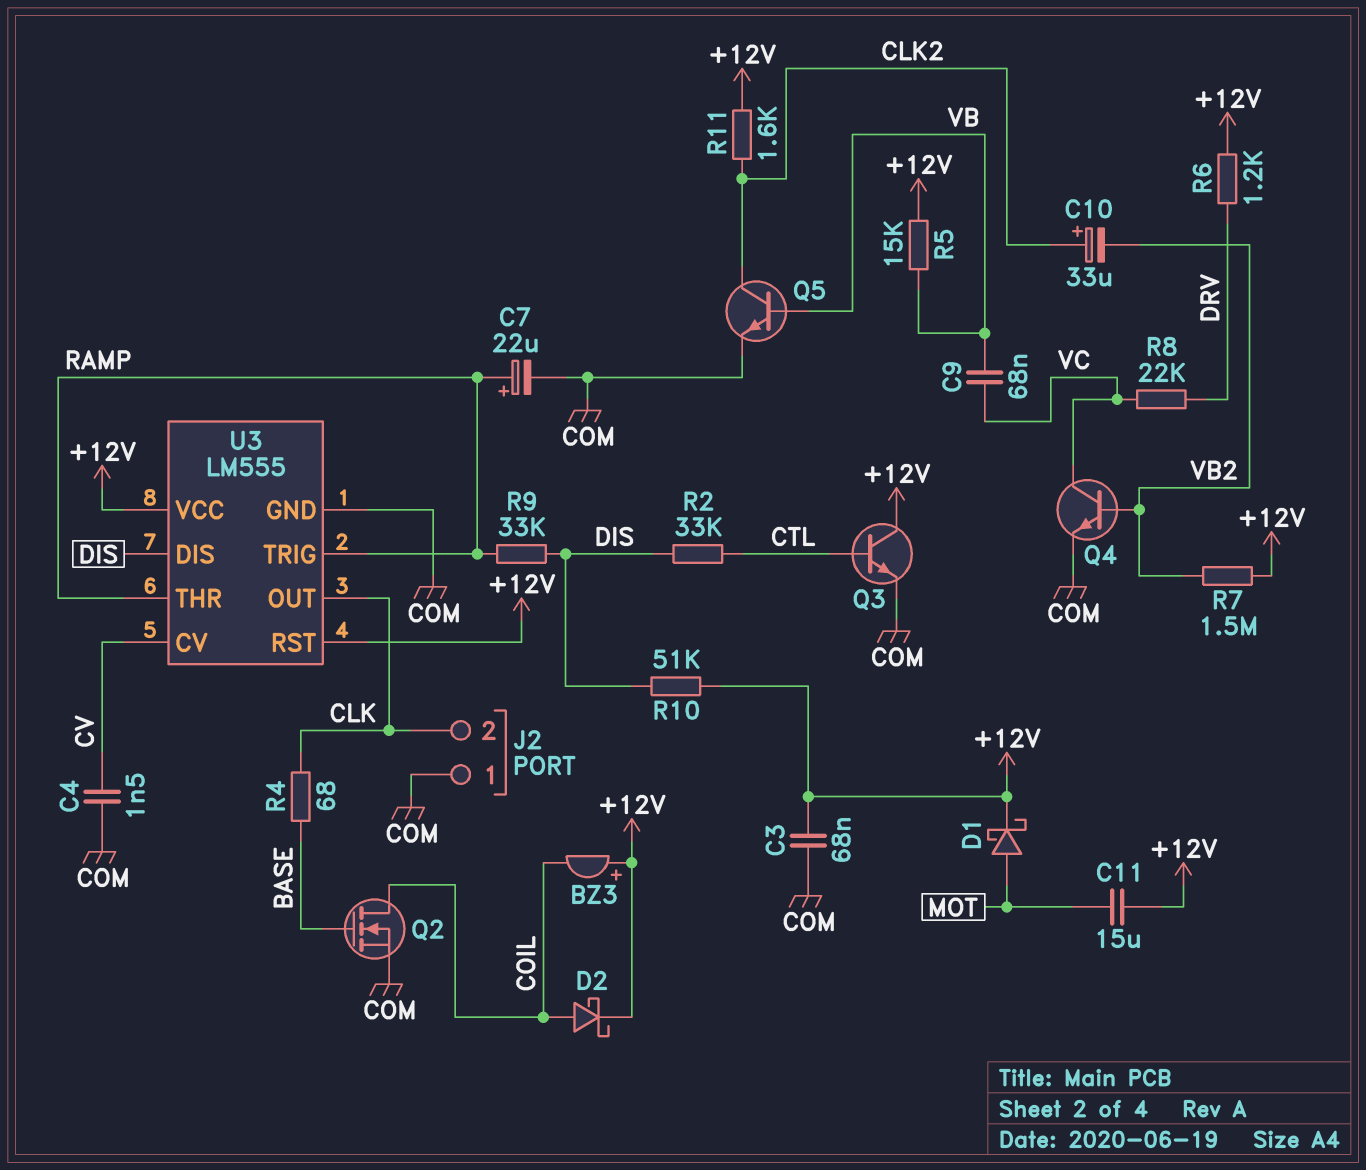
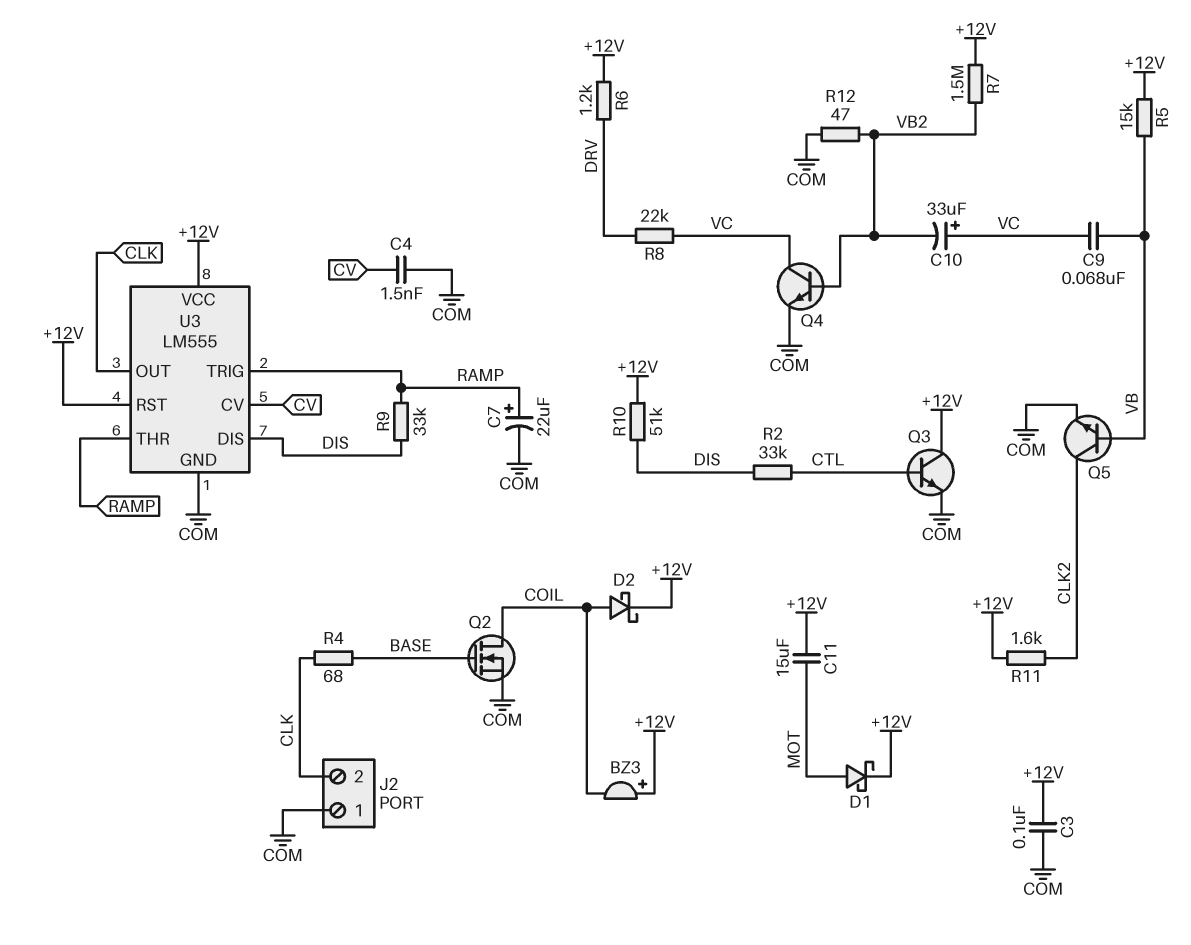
C3: 68nF (+12V, COM) -> 100nF (+12V, COM)
C10: 33uF (plus CLK2, minus VB2) -> 33uF (plus VC, minus VB2)
R12: none -> 47 (COM, VB2)

